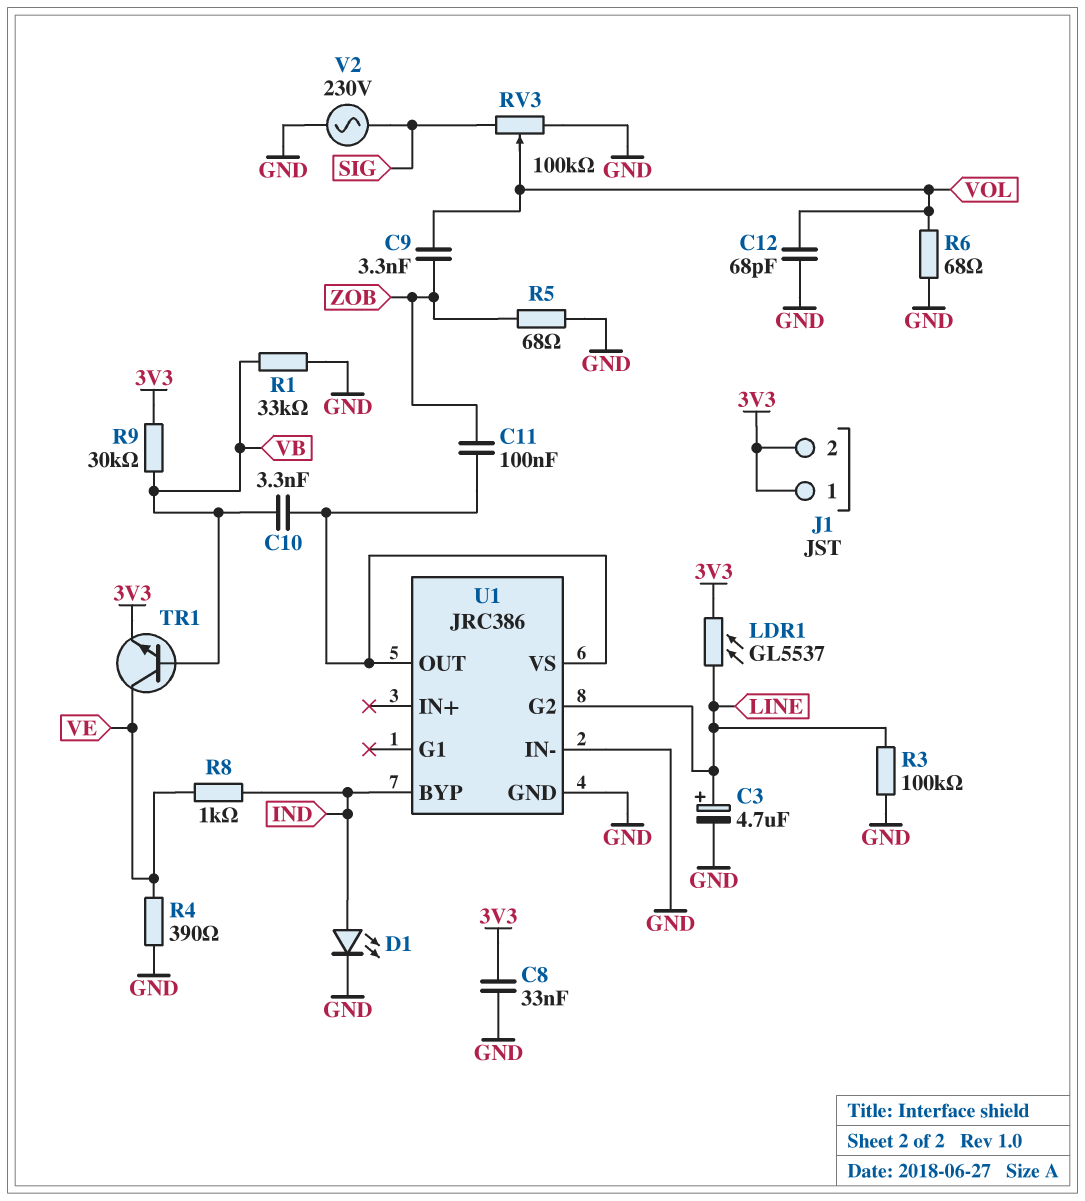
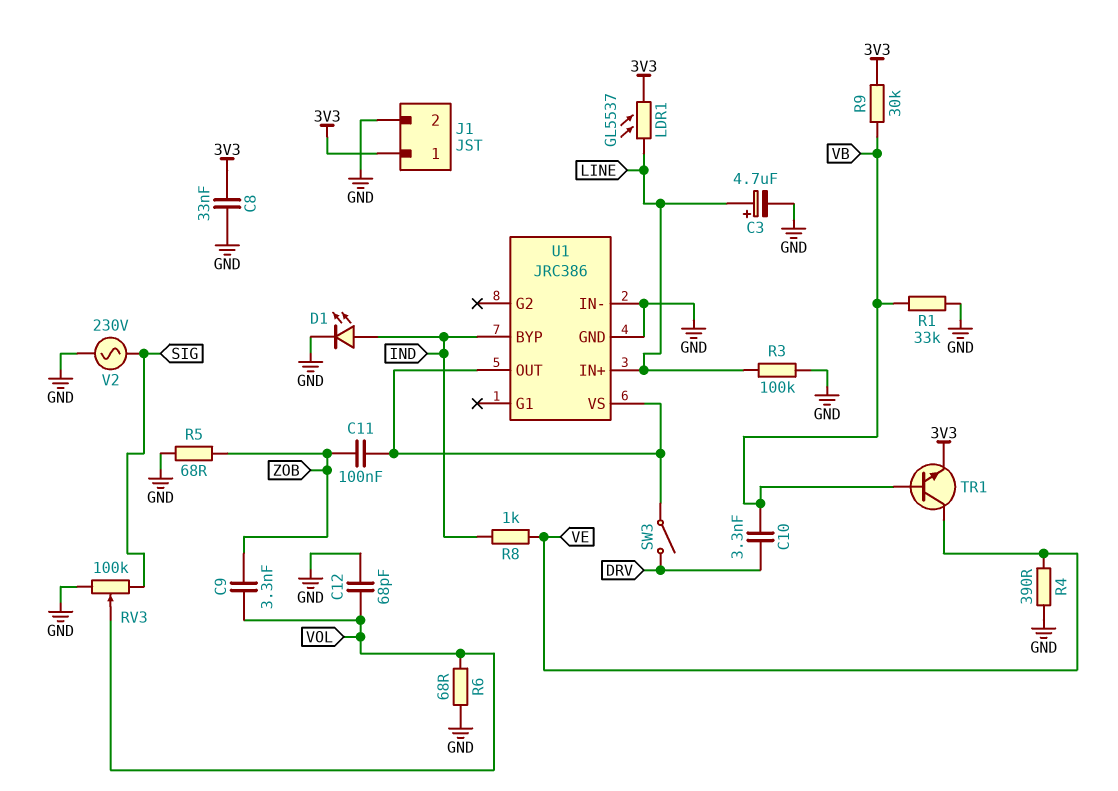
C10: 3.3nF (U1/OUT, VB) -> 3.3nF (DRV, VB)
J1 pin 2: 3V3 -> GND
SW3: none -> switch (DRV, U1/OUT)
U1 pin G2: LINE -> none
U1 pin IN+: none -> LINE

